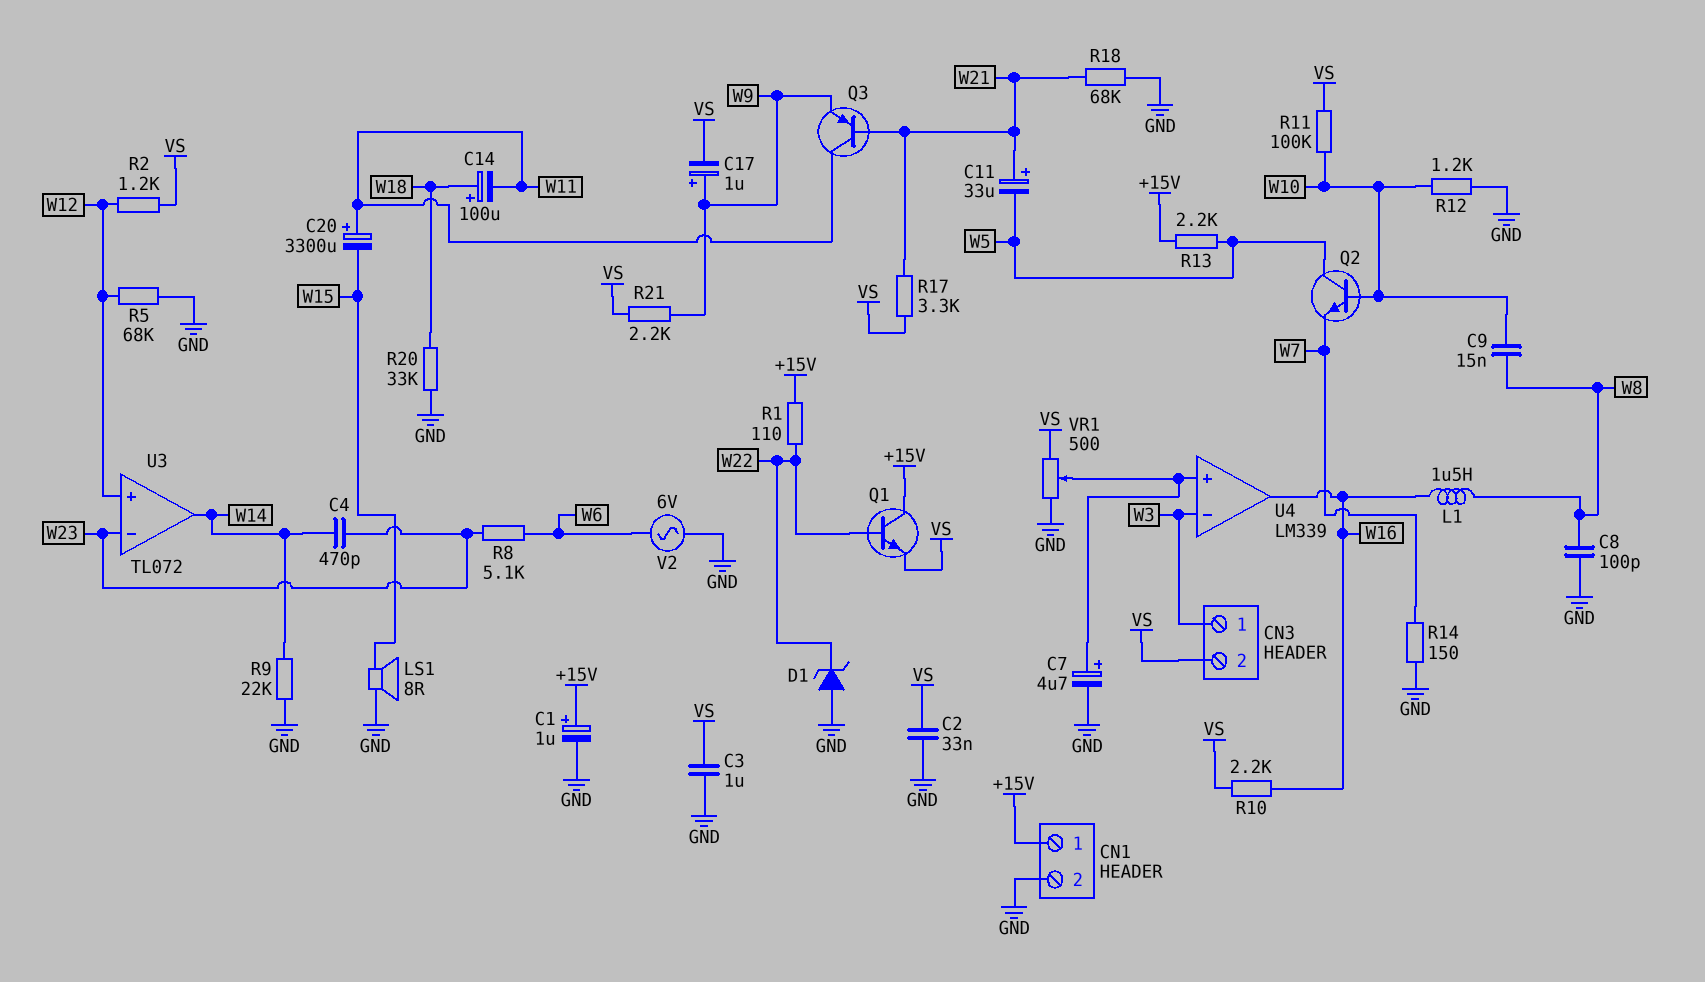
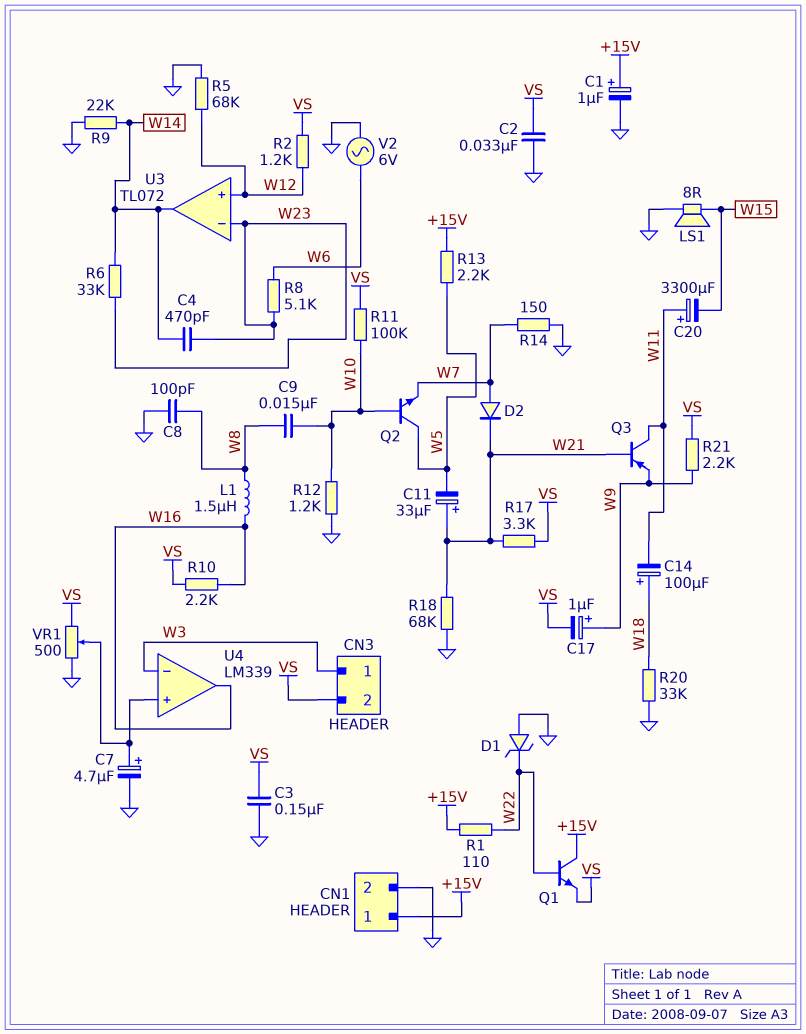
C3: 1uF (GND, VS) -> 150nF (GND, VS)
D2: none -> diode (A W7, K W21)
R6: none -> 33k (W14, W23)

